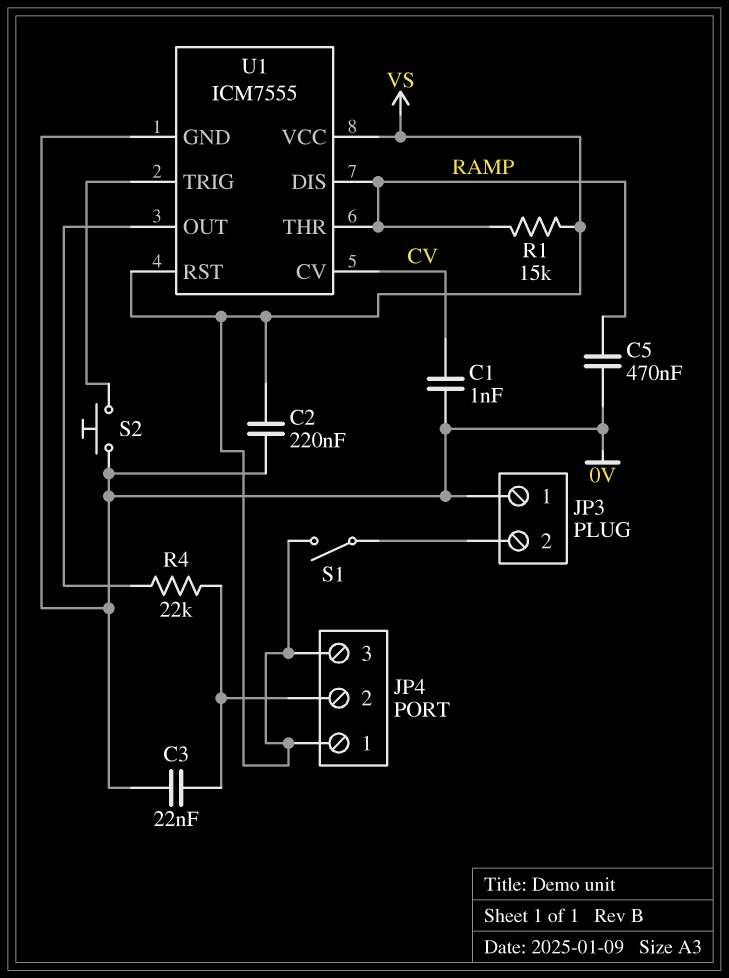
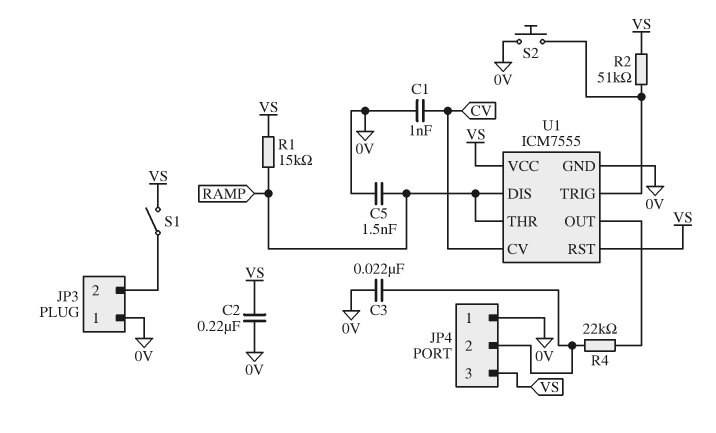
C5: 470nF (0V, RAMP) -> 1.5nF (0V, RAMP)
JP4 pin 1: VS -> 0V
R2: none -> 51k (U1/TRIG, VS)

